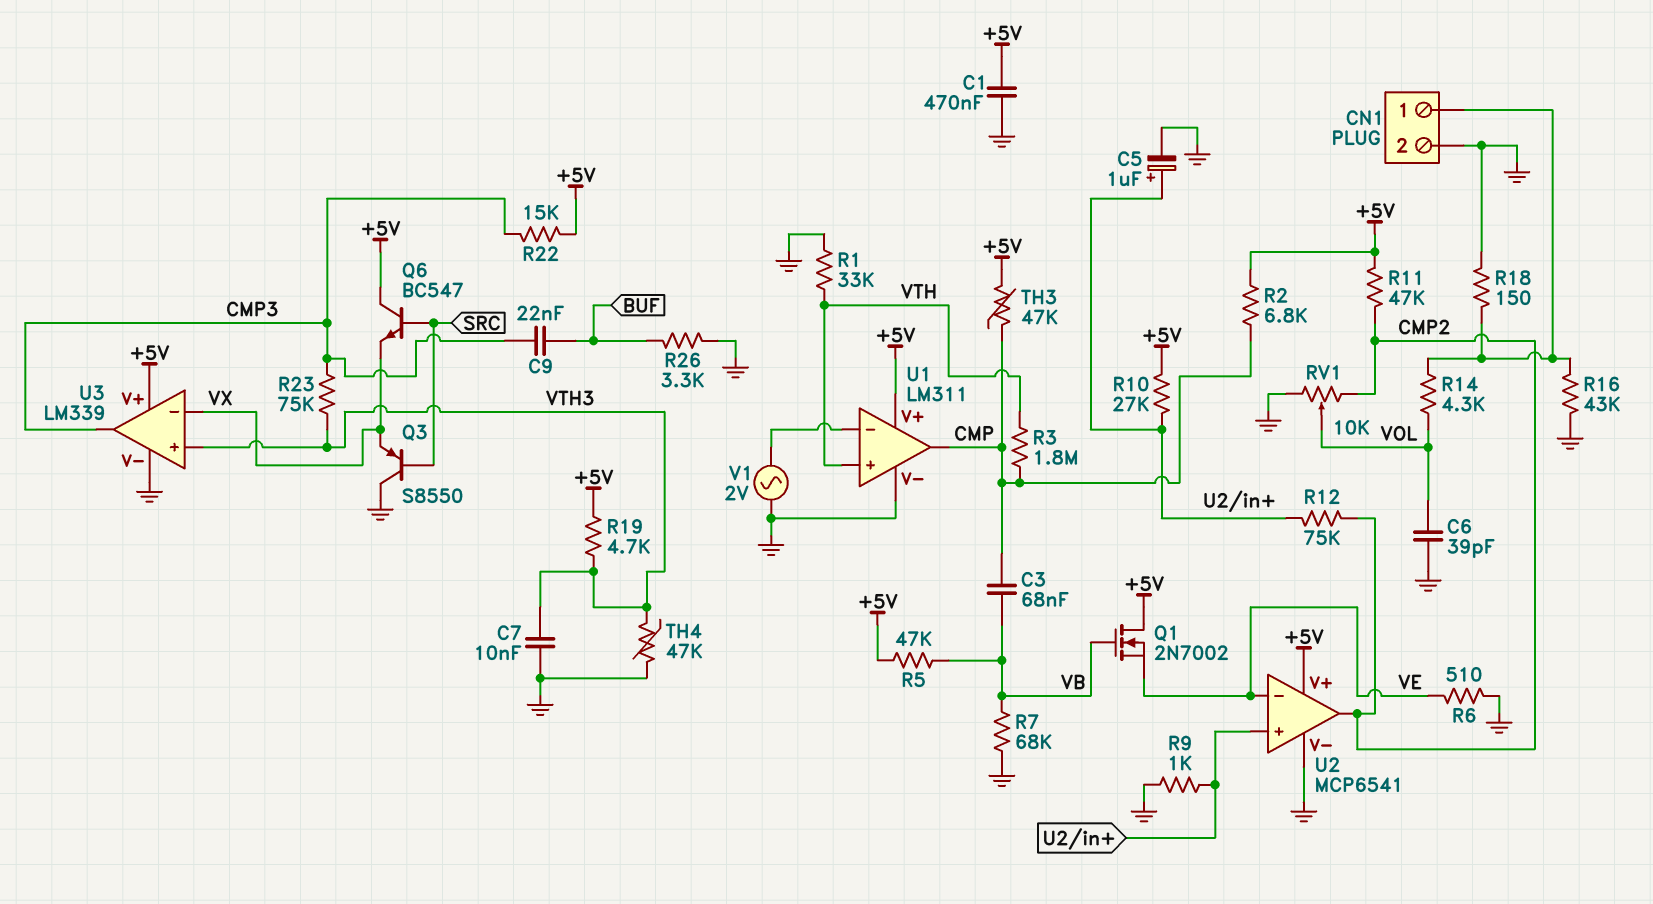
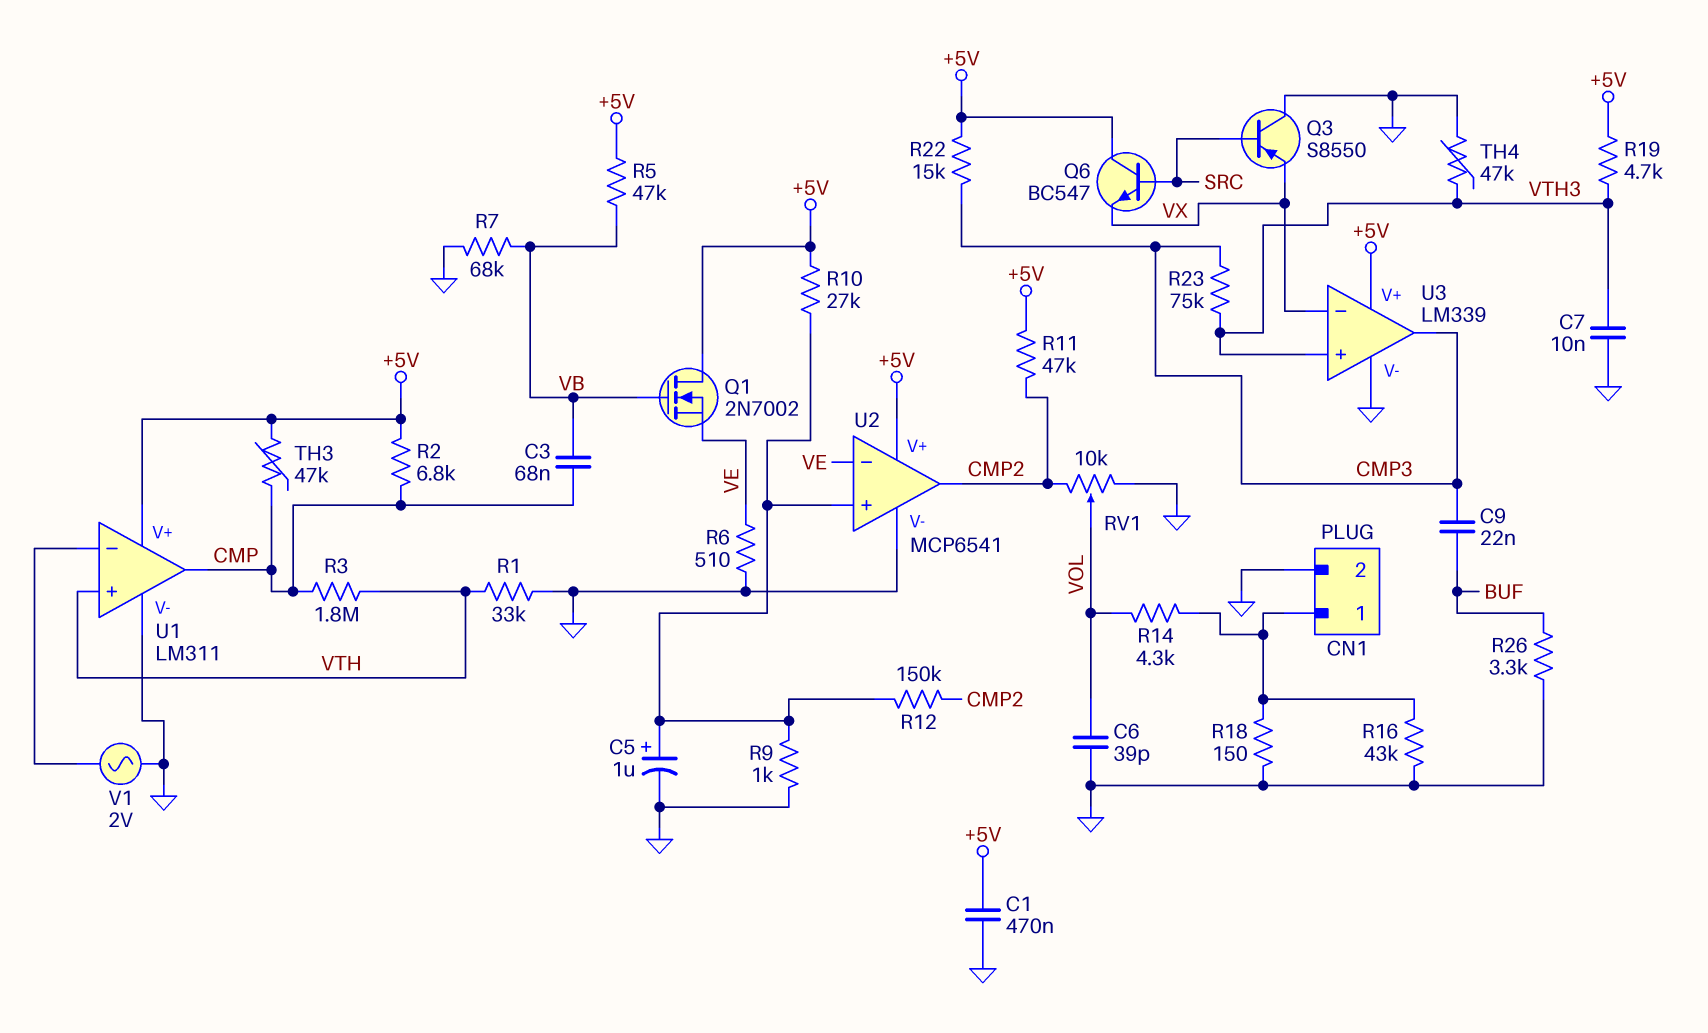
R12: 75k (CMP2, U2/in+) -> 150k (CMP2, U2/in+)

